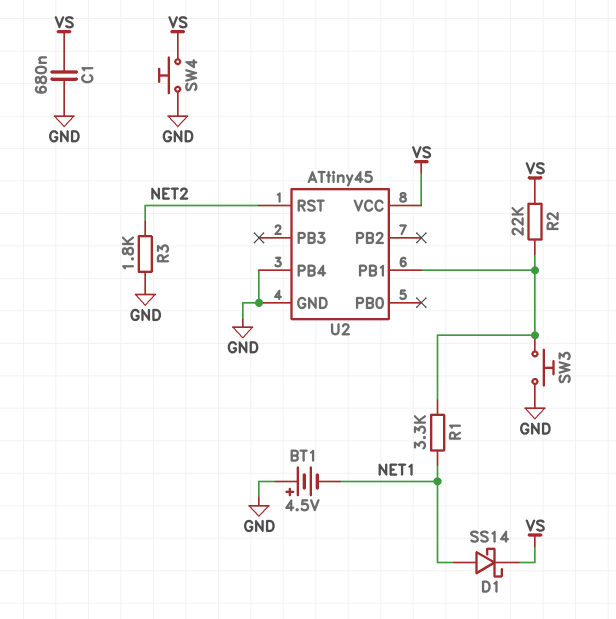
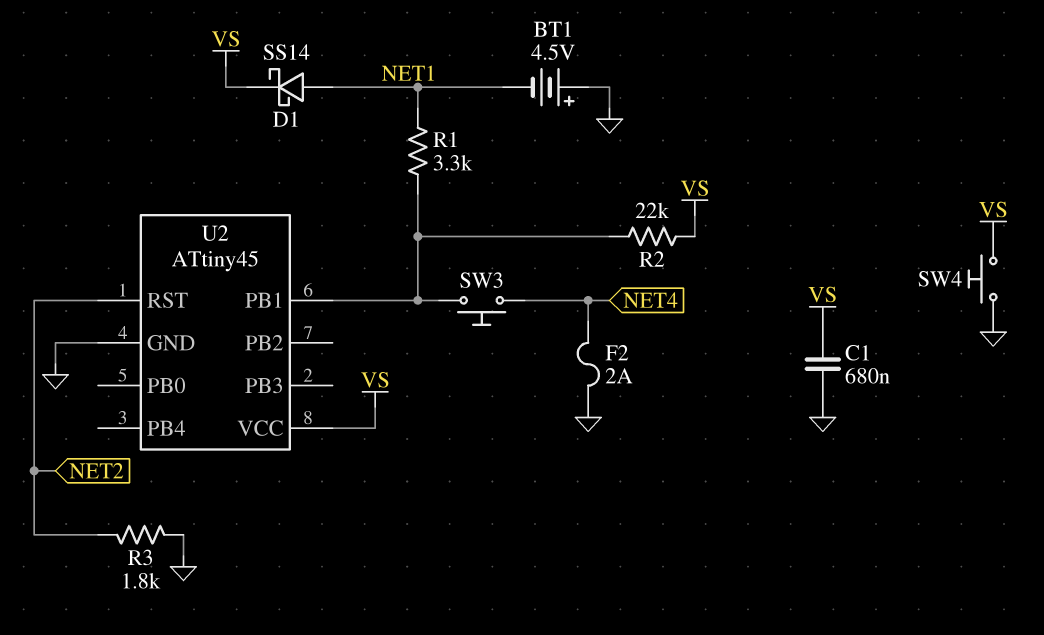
F2: none -> 2A (GND, NET4)
SW3: button (GND, U2/PB1) -> button (NET4, U2/PB1)
U2 pin PB4: GND -> none

